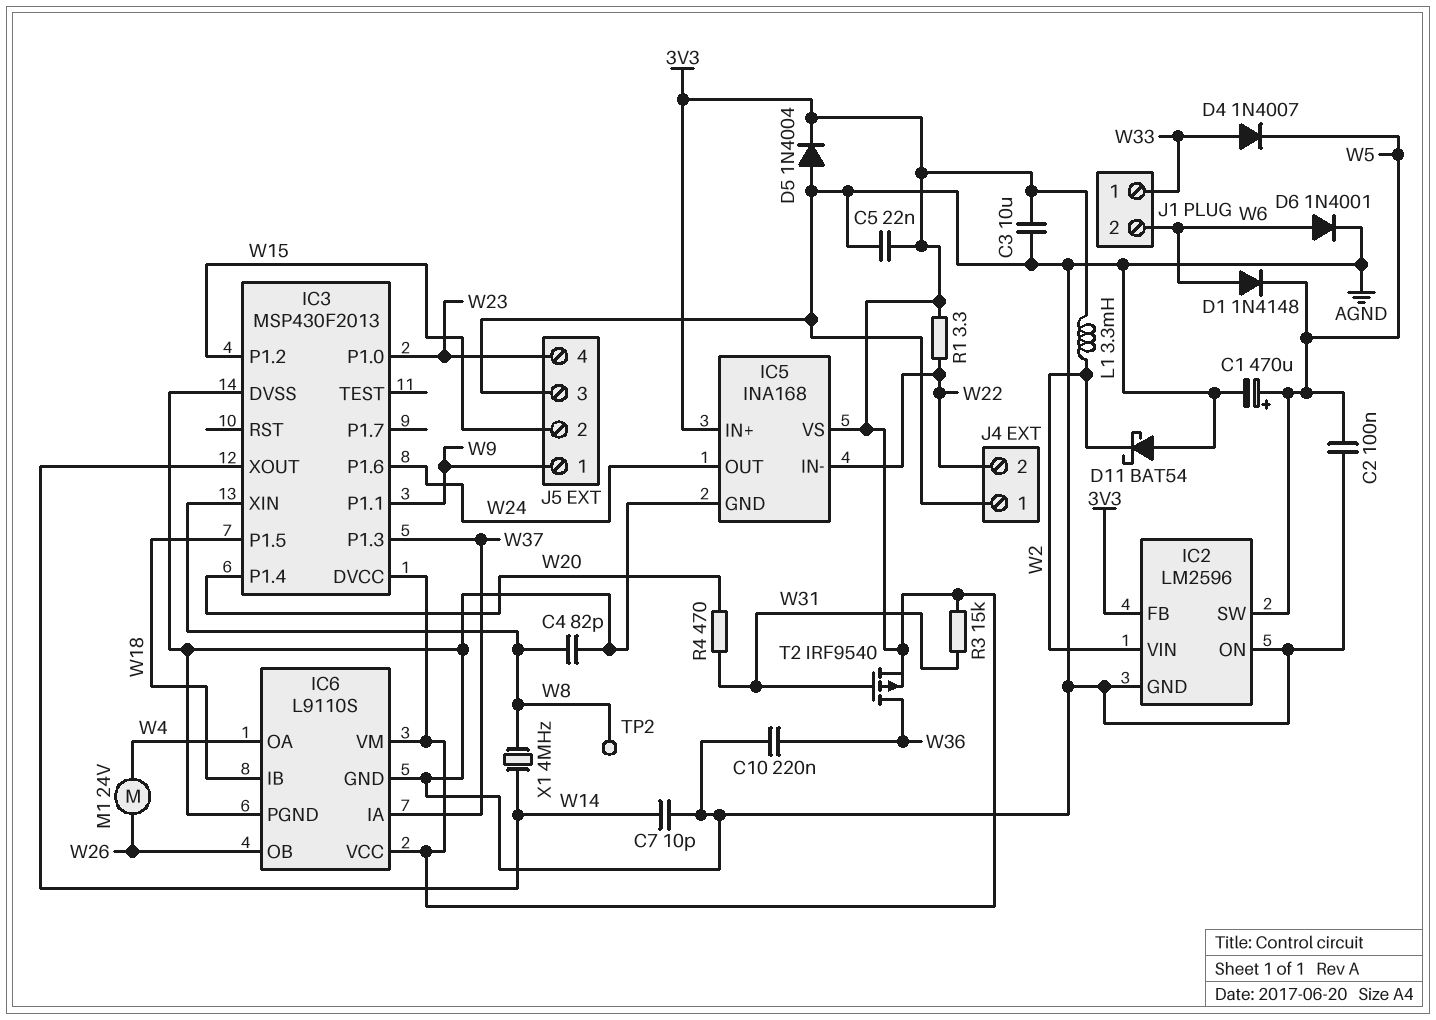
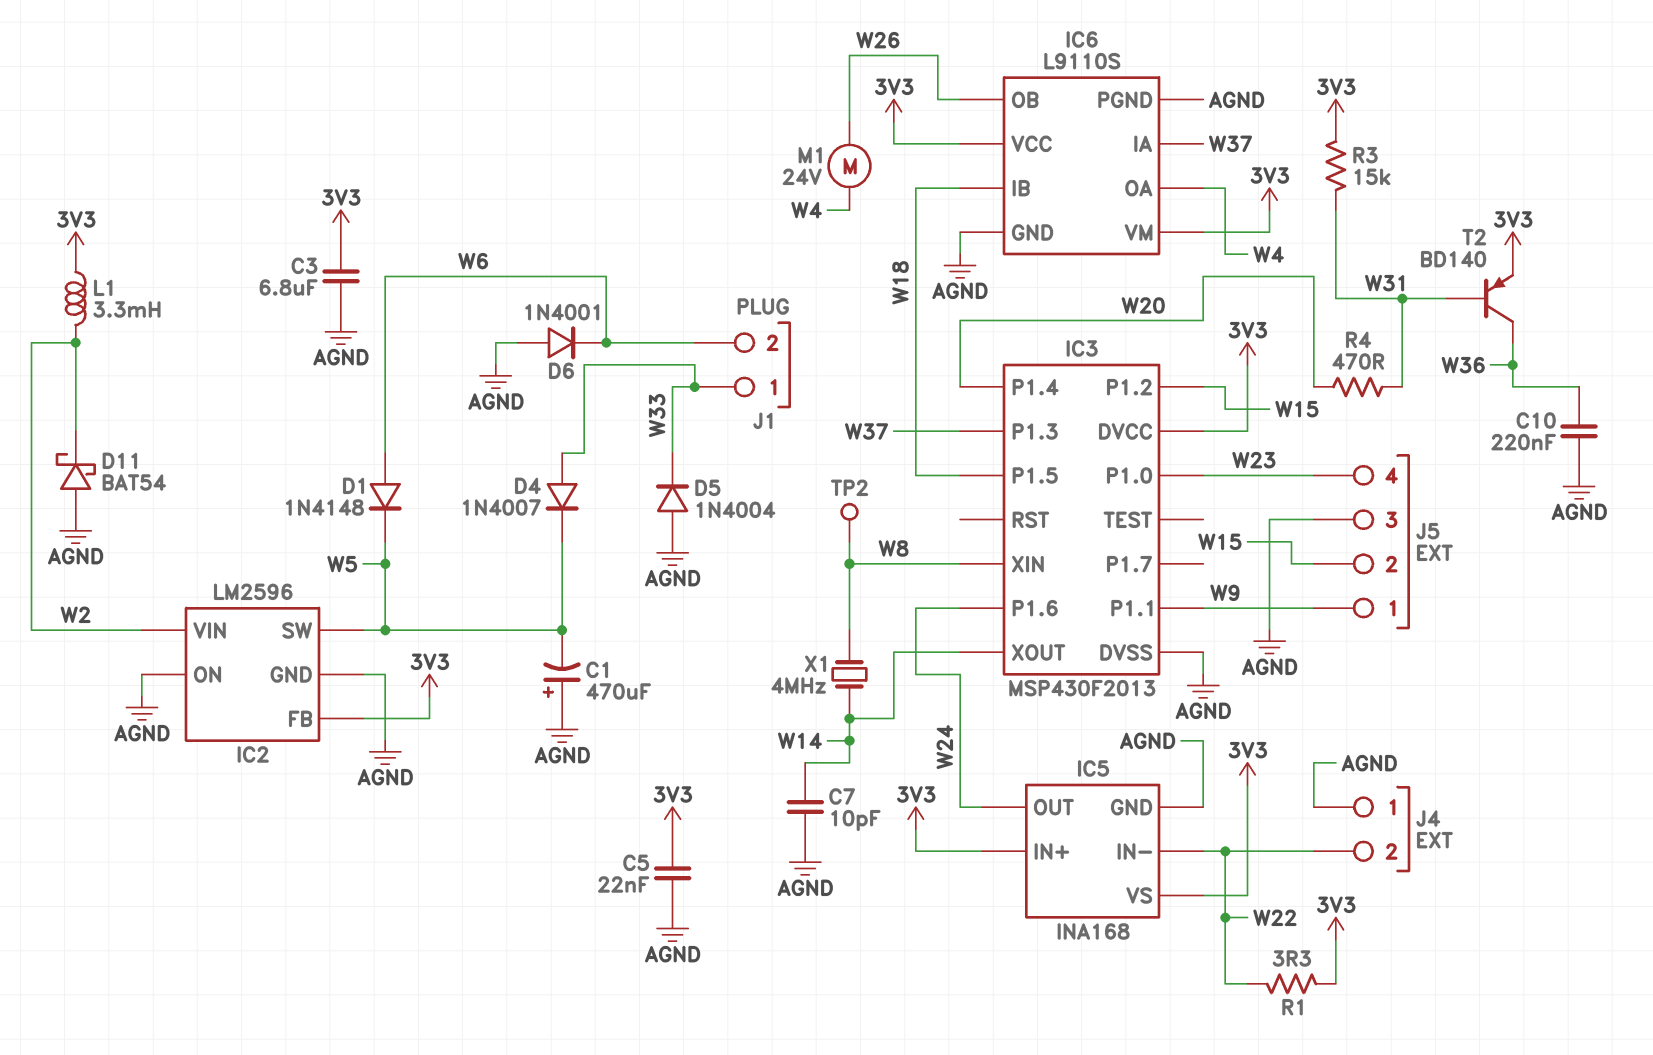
C1: 470uF (plus W5, minus AGND) -> 470uF (plus AGND, minus W5)
C2: 100nF (AGND, W5) -> none
C3: 10uF (3V3, AGND) -> 6.8uF (3V3, AGND)
C4: 82pF (AGND, W8) -> none
D5: diode 1N4004 (A AGND, K 3V3) -> diode 1N4004 (A AGND, K W33)
D6: diode 1N4001 (A W6, K AGND) -> diode 1N4001 (A AGND, K W6)
T2: PMOS IRF9540 (G W31, D W36, S 3V3) -> PNP BD140 (B W31, C W36, E 3V3)

